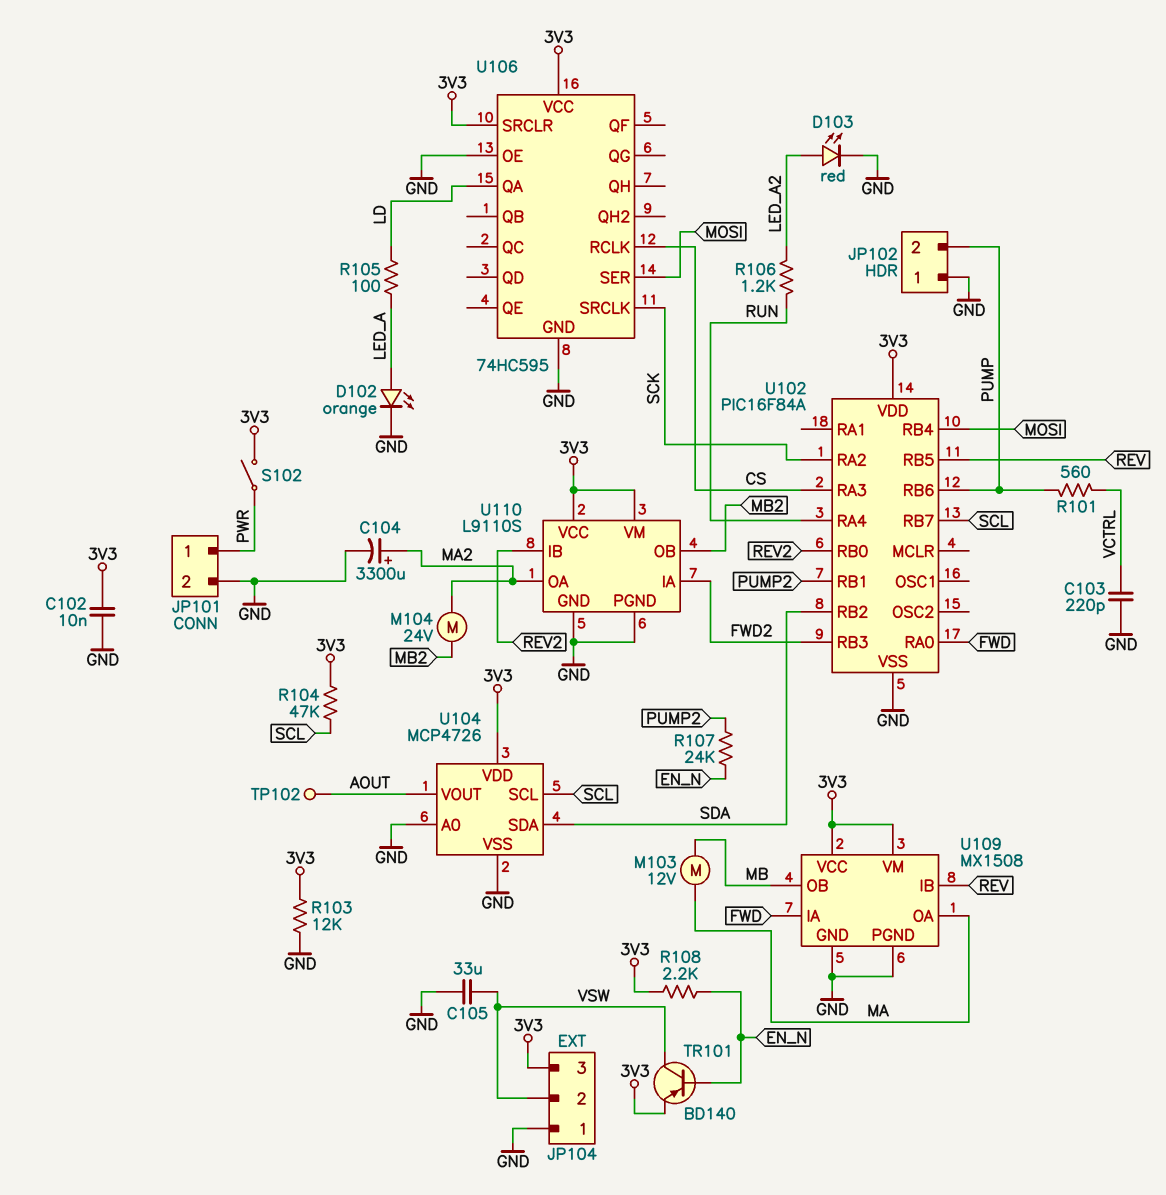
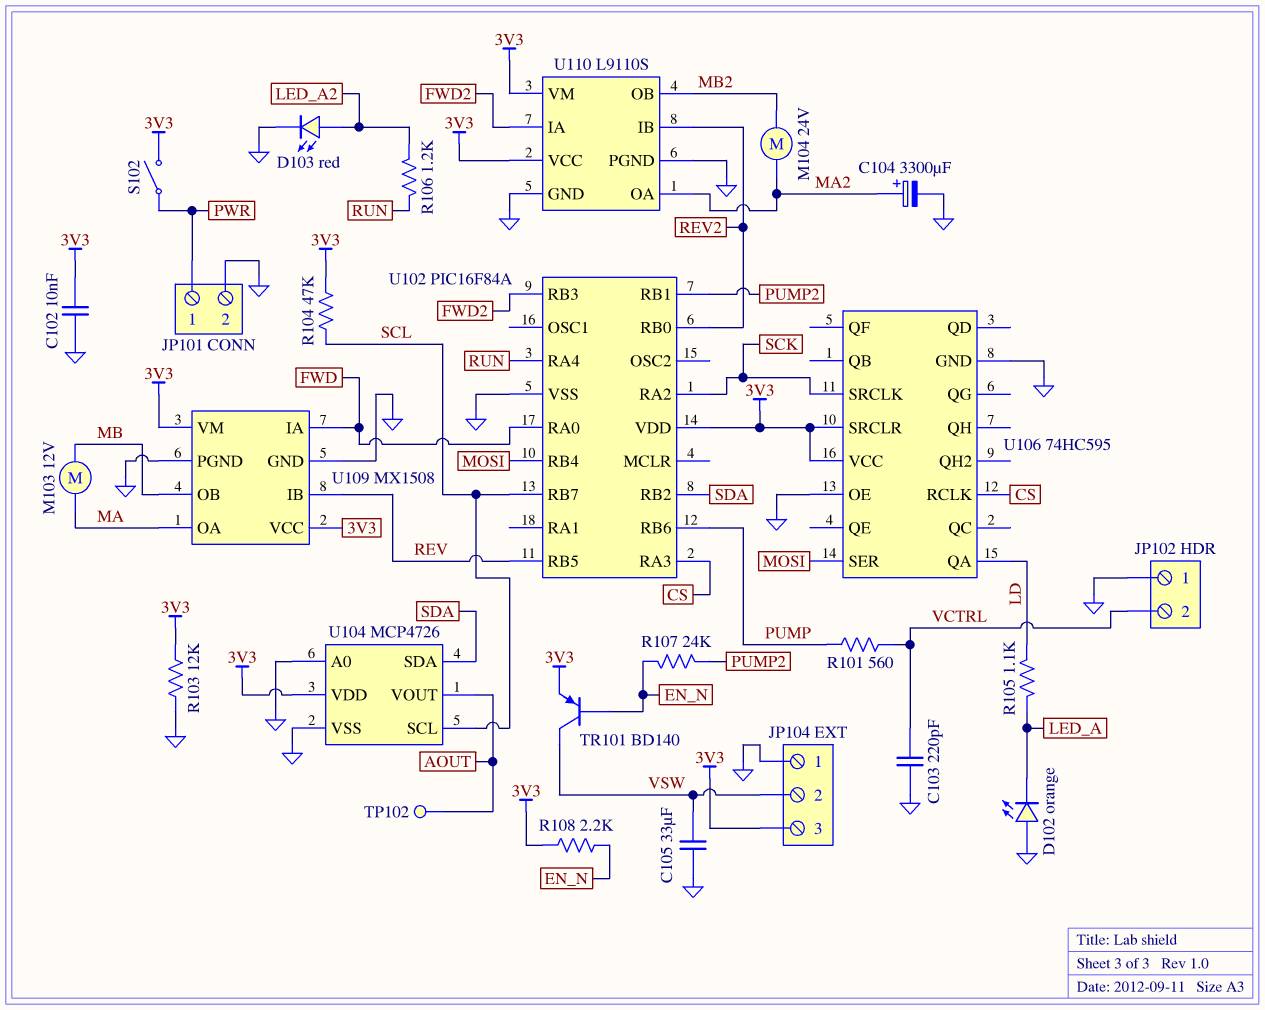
D102: LED orange (A LED_A, K GND) -> LED orange (A GND, K LED_A)
JP102 pin 2: PUMP -> VCTRL
R105: 100 (LD, LED_A) -> 1.1k (LD, LED_A)

